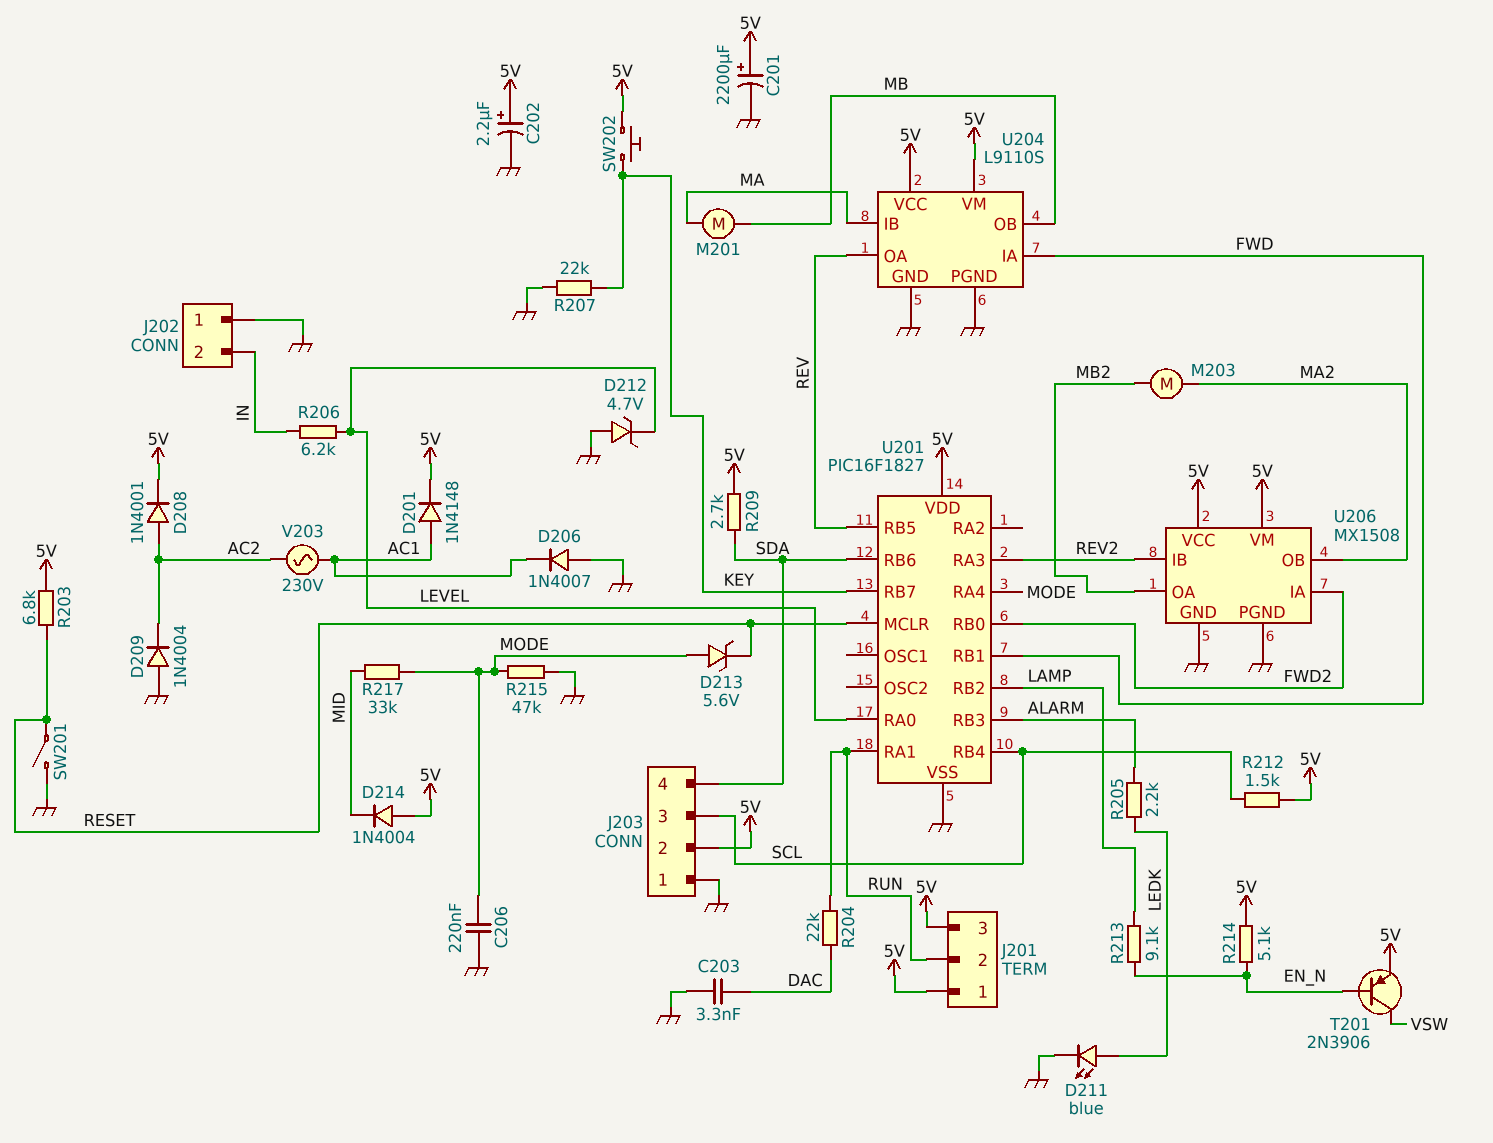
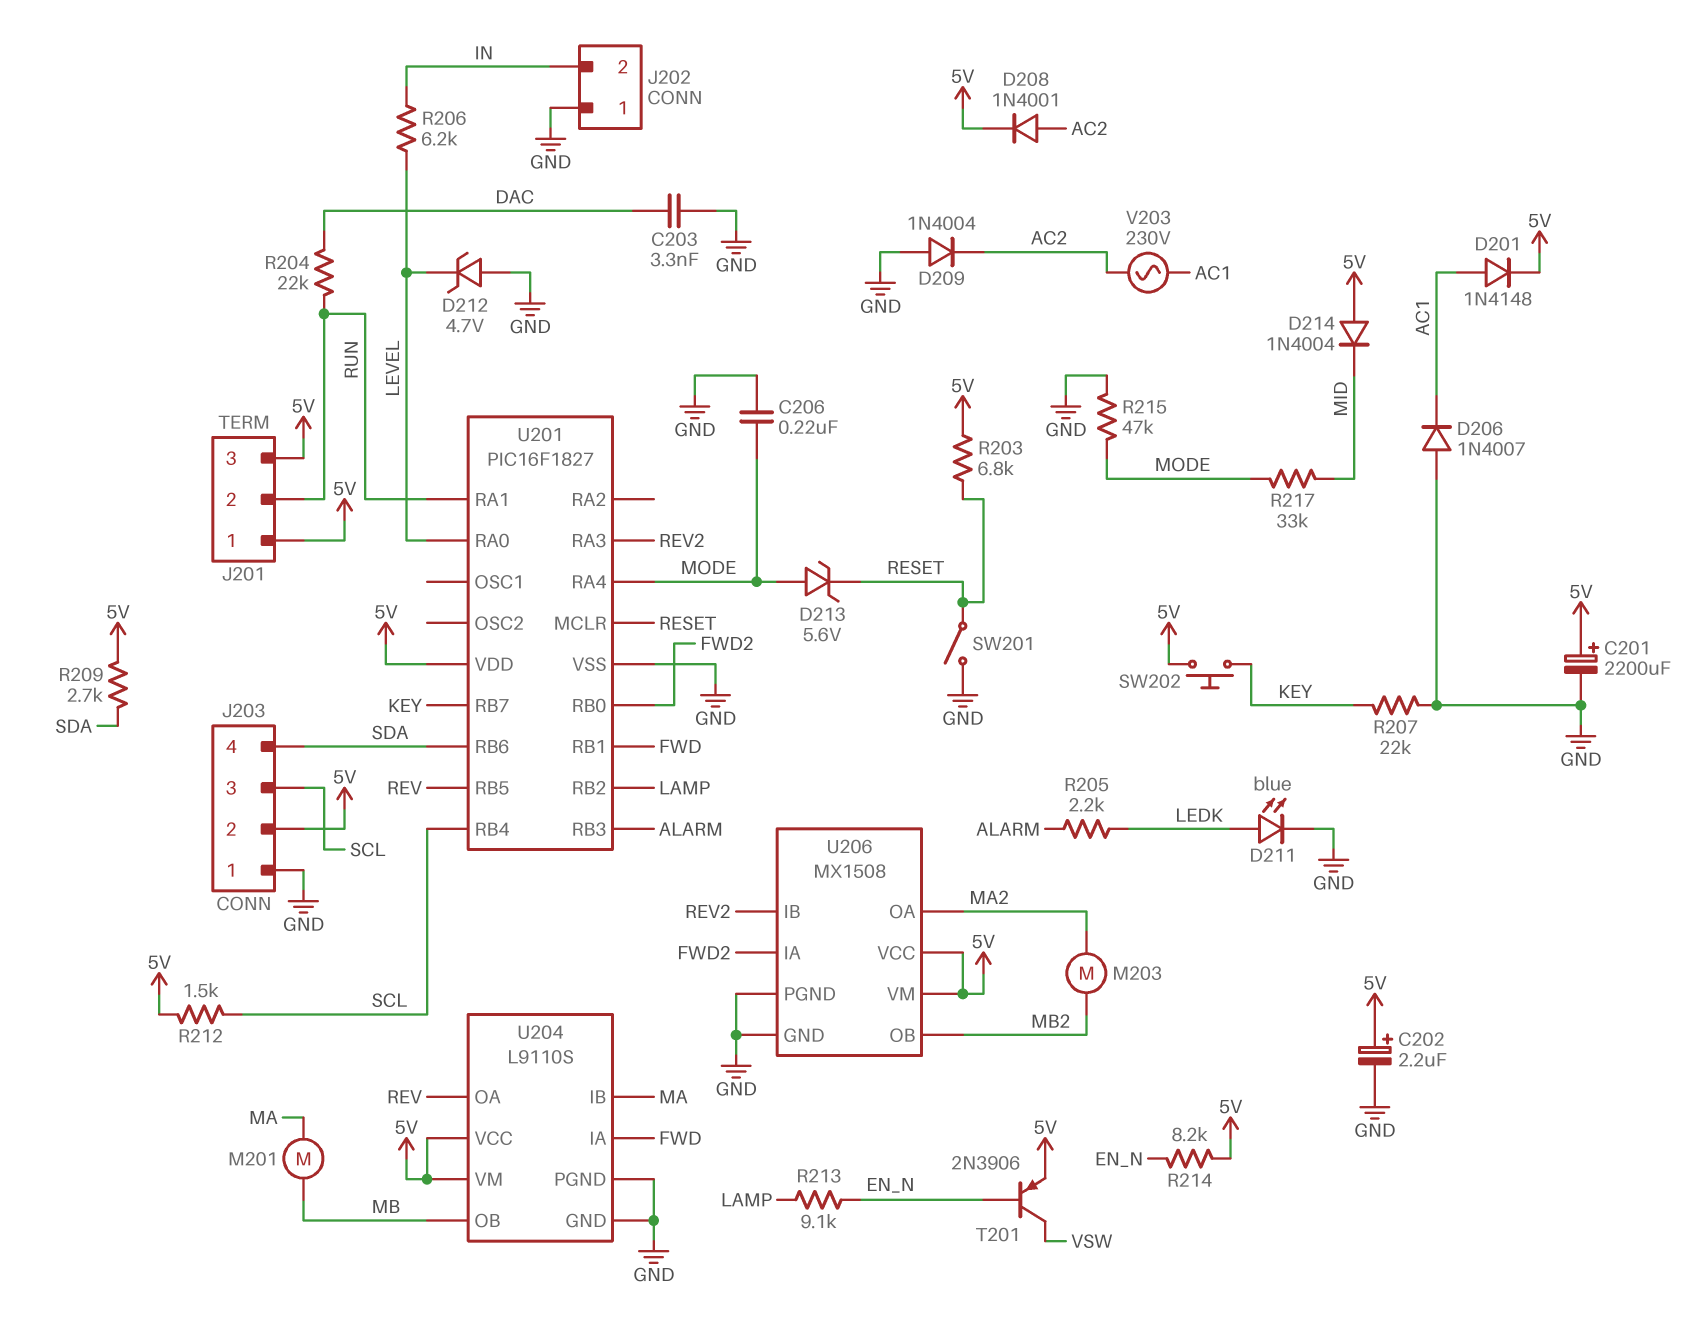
R214: 5.1k (5V, EN_N) -> 8.2k (5V, EN_N)
U206 pin OA: MB2 -> MA2
U206 pin OB: MA2 -> MB2

